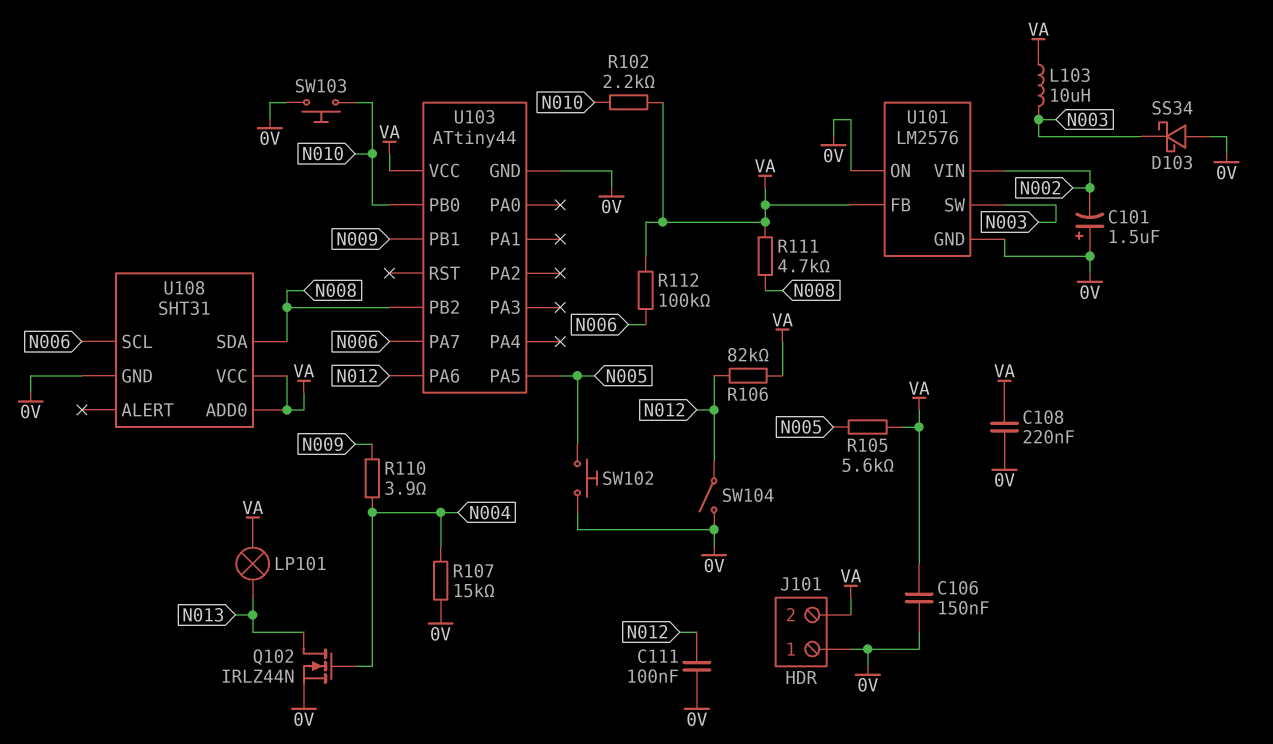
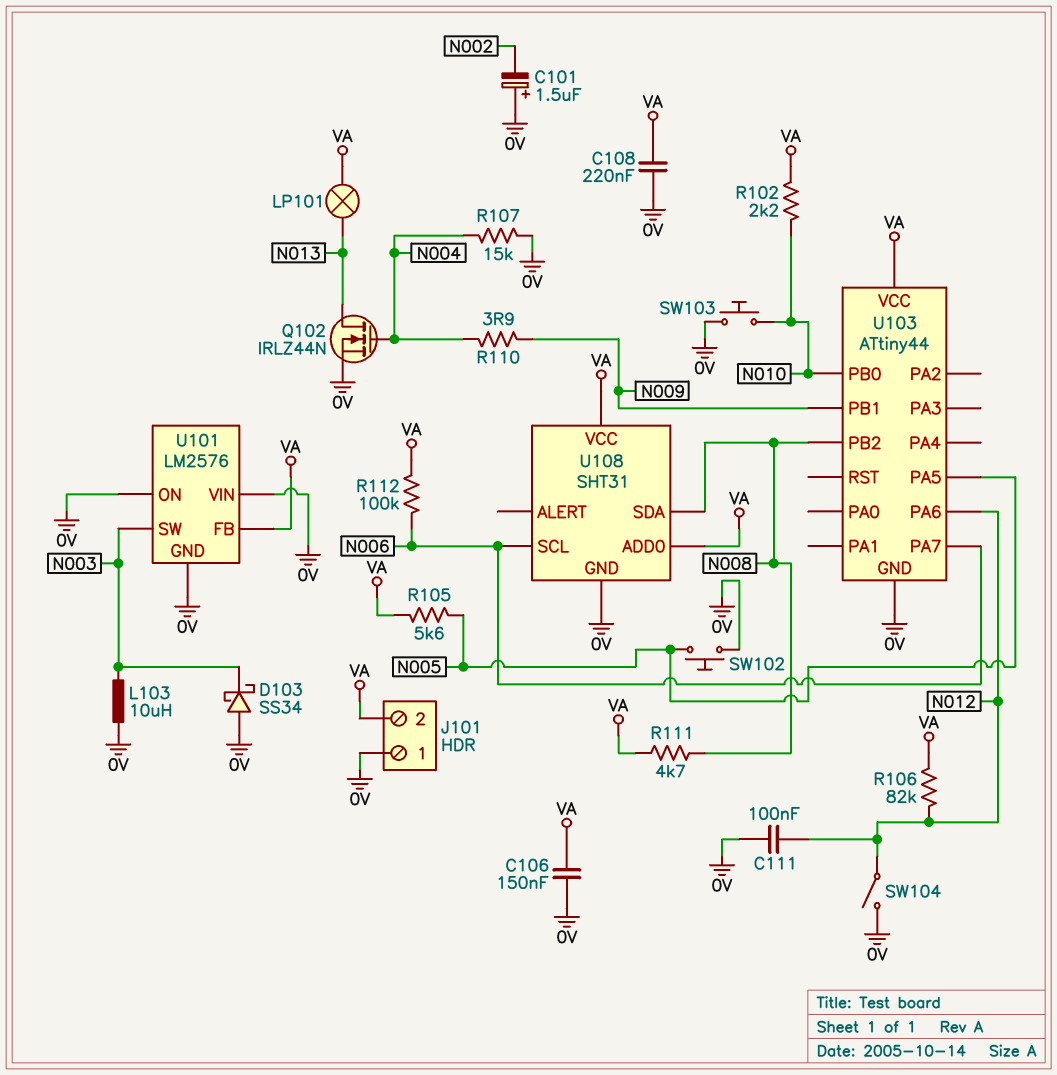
L103: 10uH (N003, VA) -> 10uH (0V, N003)
U101 pin VIN: N002 -> 0V

